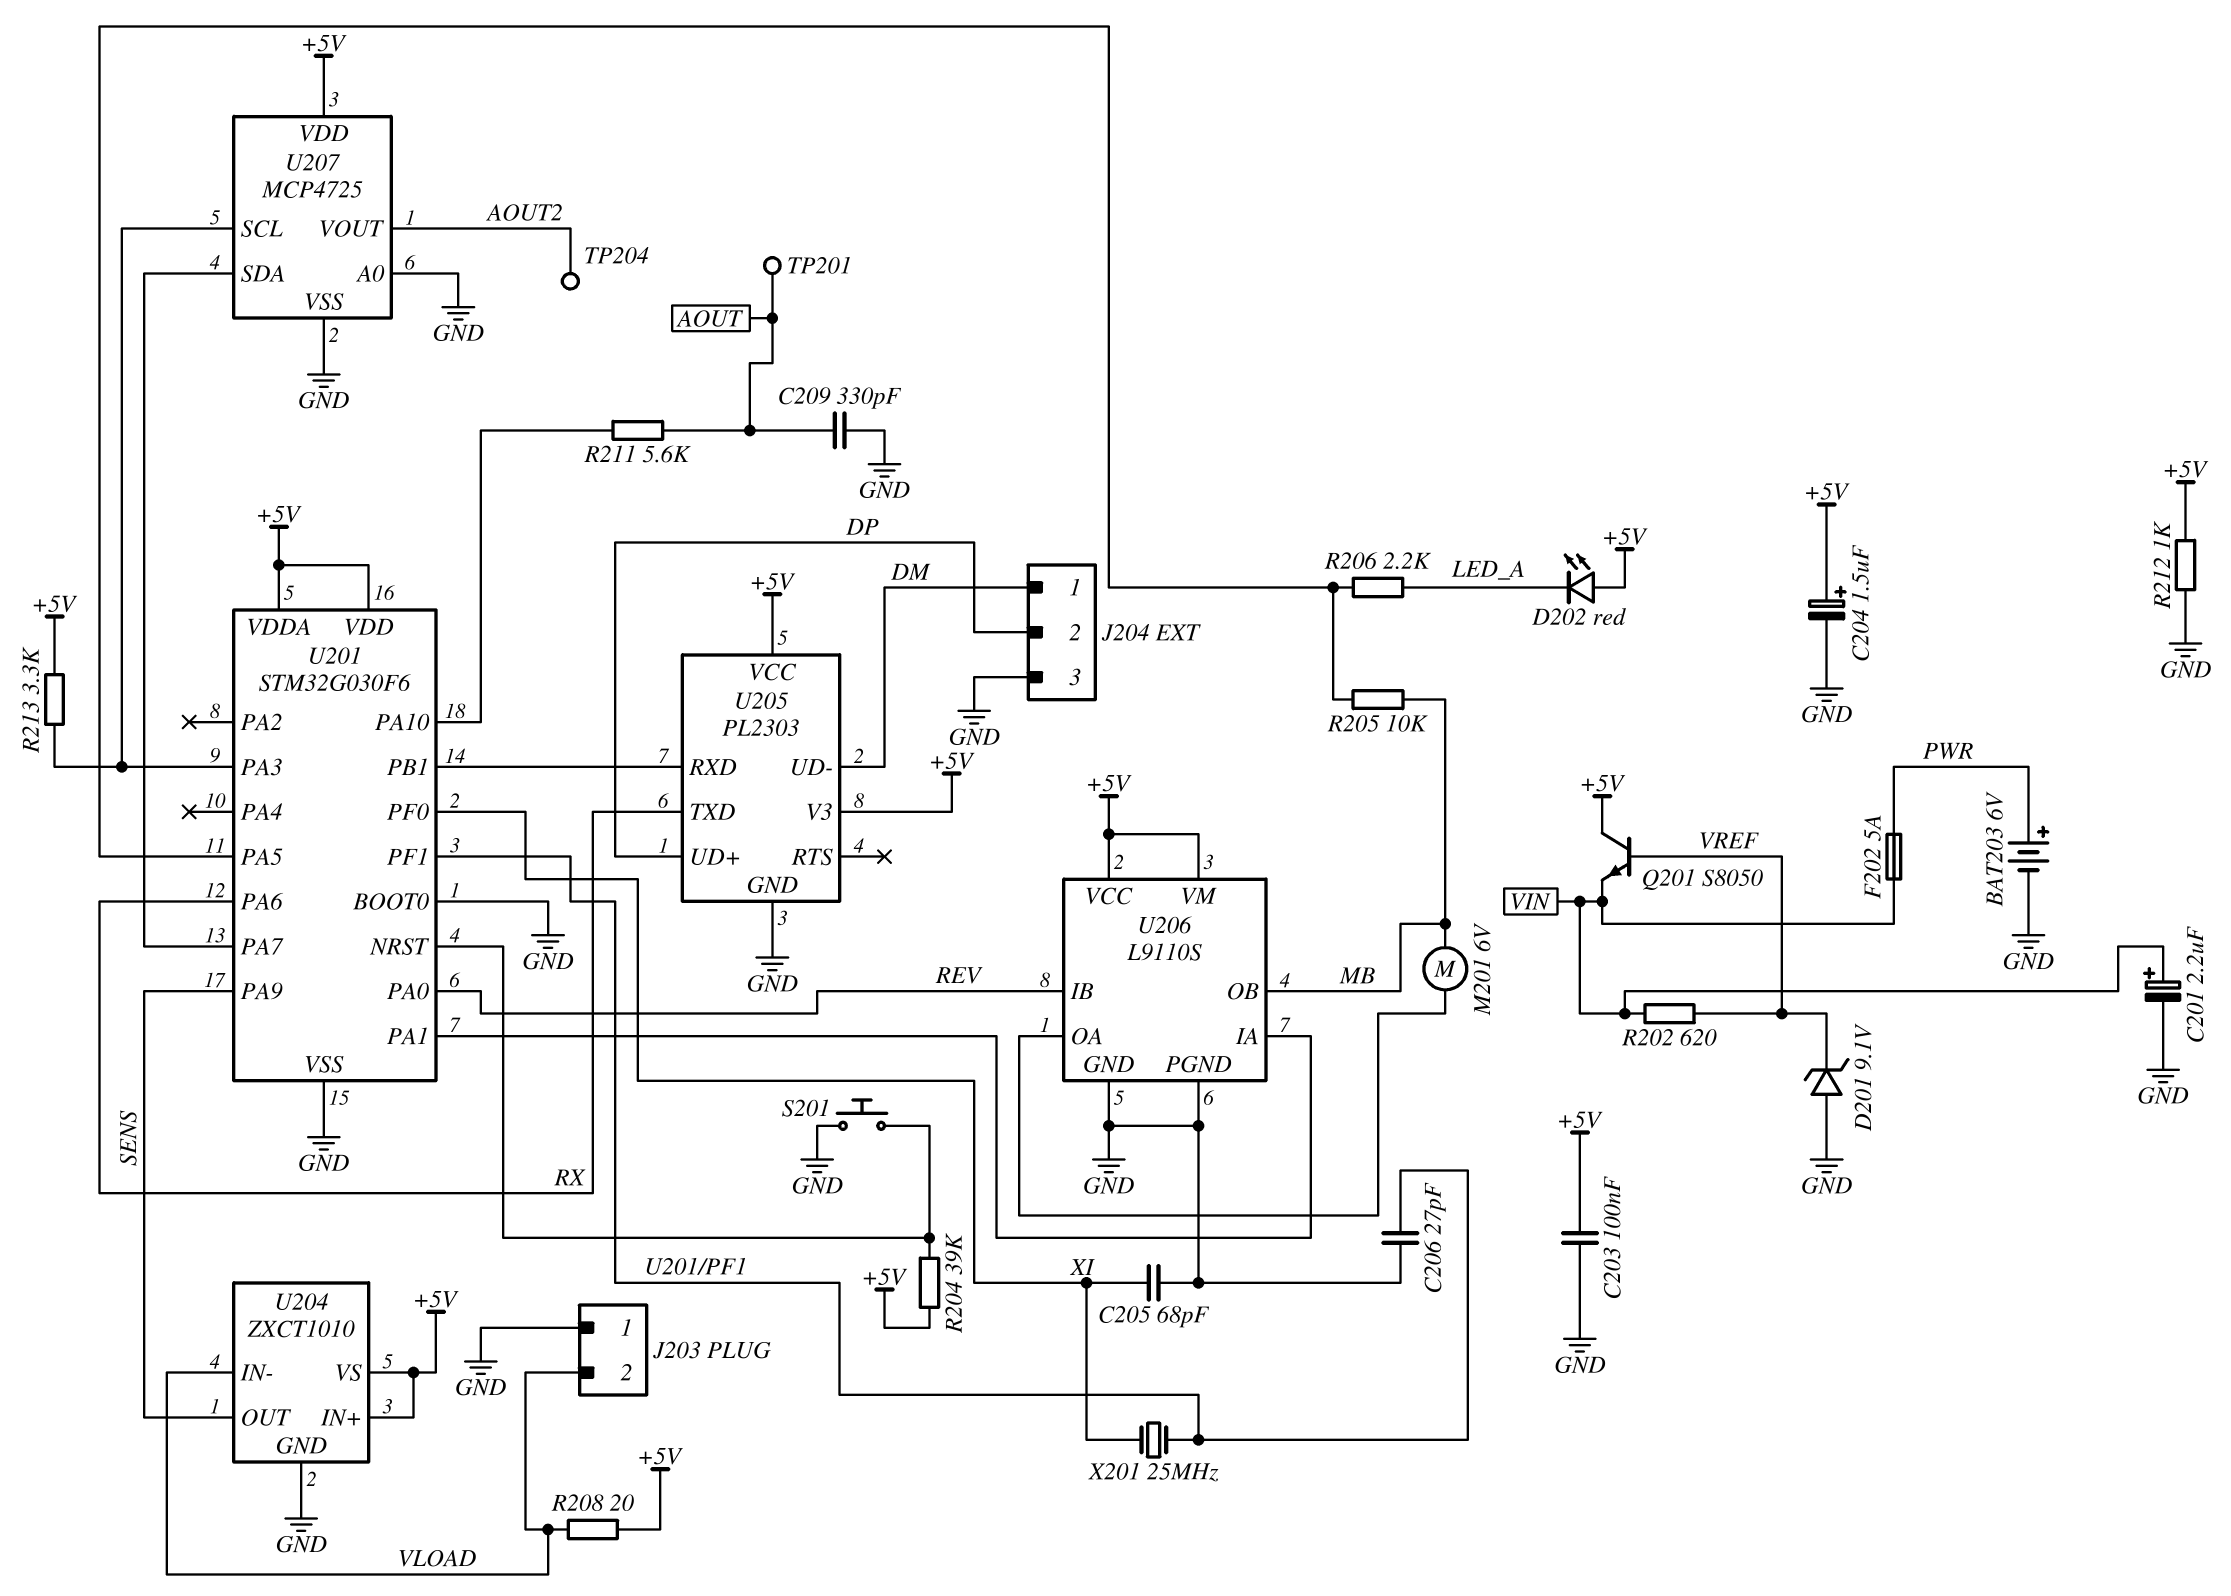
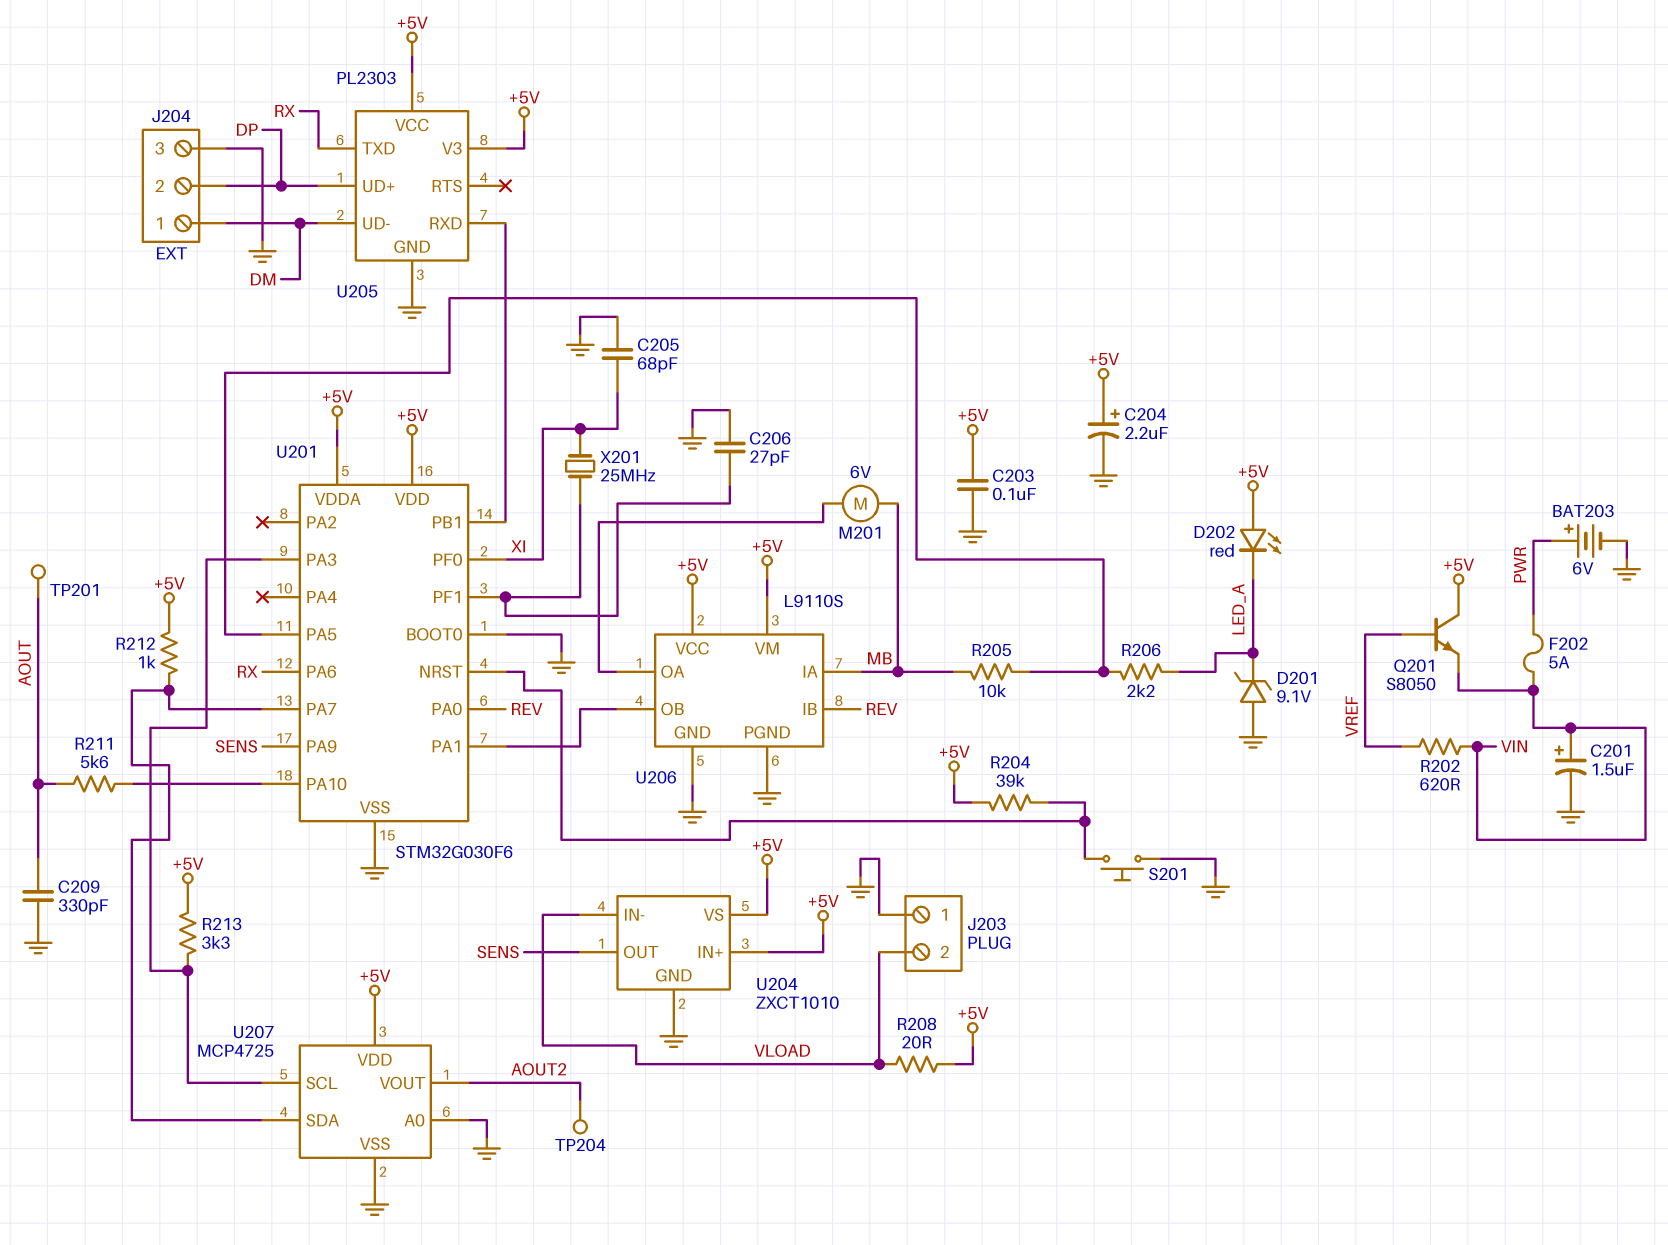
C201: 2.2uF (plus VIN, minus GND) -> 1.5uF (plus VIN, minus GND)
C204: 1.5uF (plus +5V, minus GND) -> 2.2uF (plus +5V, minus GND)
D201: zener 9.1V (A GND, K VREF) -> zener 9.1V (A GND, K LED_A)
R212: 1k (+5V, GND) -> 1k (+5V, U201/PA7)
U206 pin IA: U201/PA1 -> MB
U206 pin OB: MB -> U201/PA1

